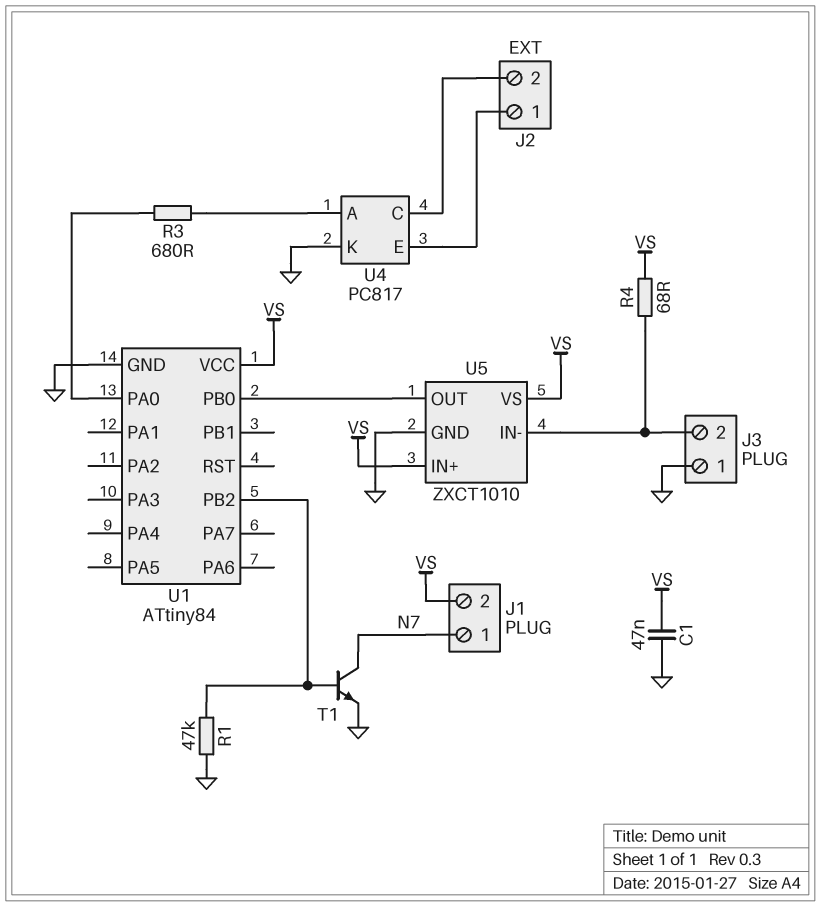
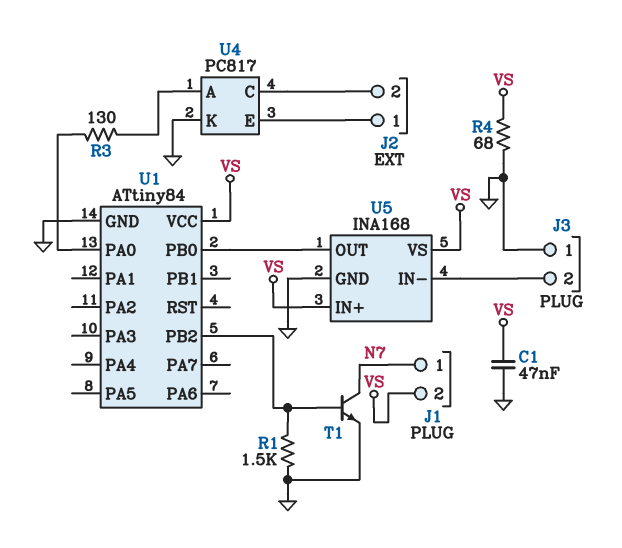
R1: 47k (GND, U1/PB2) -> 1.5k (GND, U1/PB2)
R3: 680 (U1/PA0, U4/A) -> 130 (U1/PA0, U4/A)
R4: 68 (J3/2, VS) -> 68 (GND, VS)
U5: ZXCT1010 -> INA168

